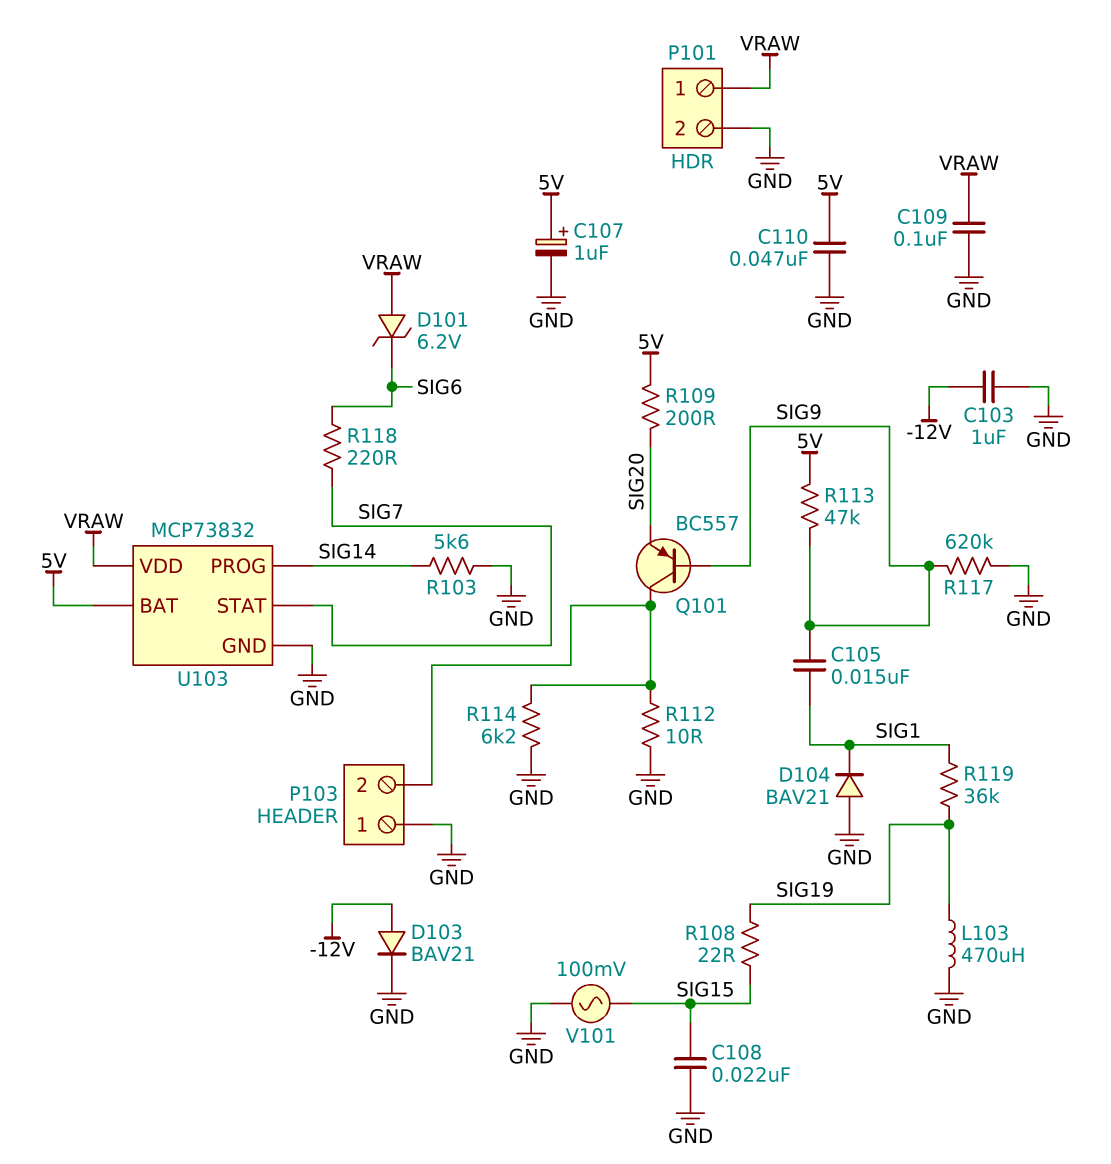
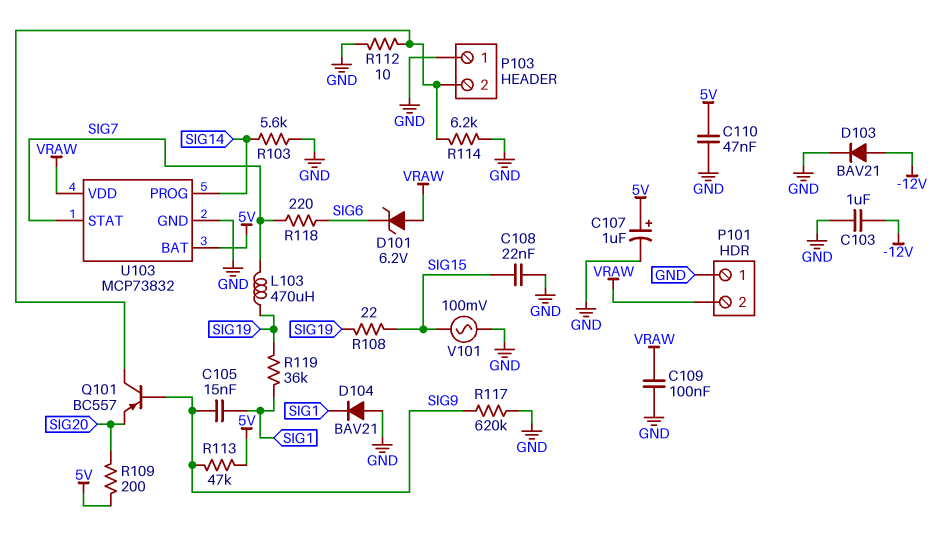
L103: 470uH (GND, SIG19) -> 470uH (SIG7, SIG19)
P101 pin 1: VRAW -> GND
P101 pin 2: GND -> VRAW

